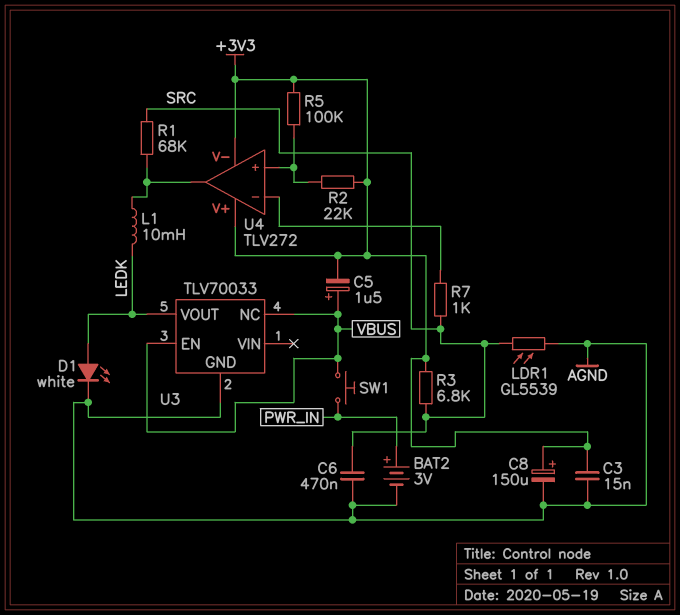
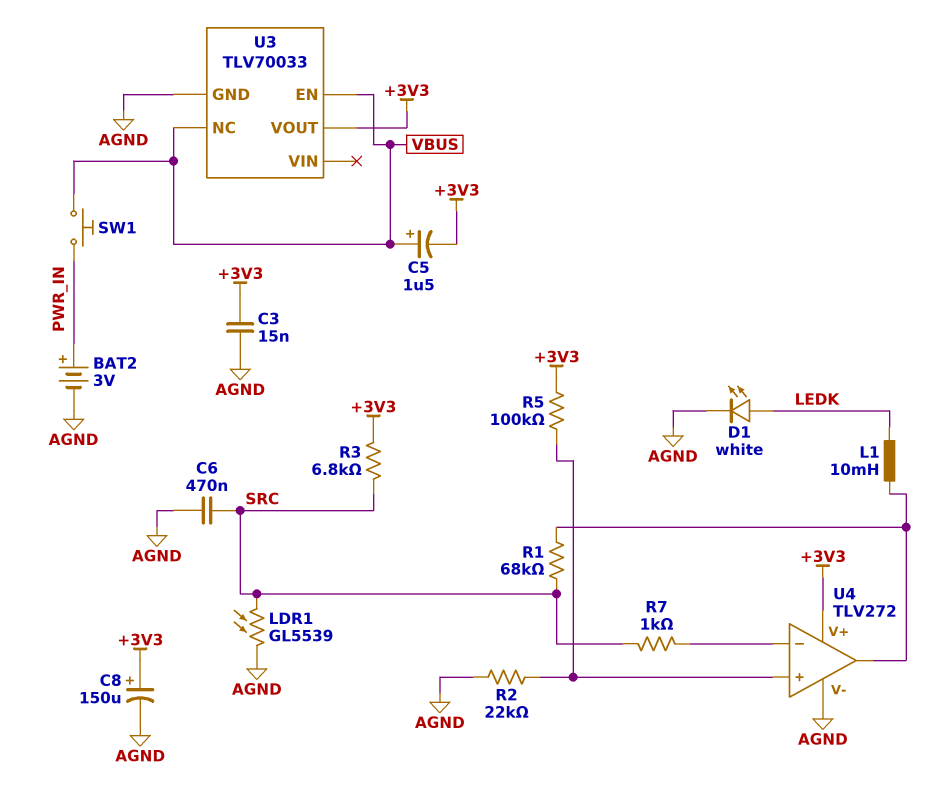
R2: 22k (+3V3, U4/in+) -> 22k (AGND, U4/in+)
U3 pin VOUT: LEDK -> +3V3
U4 pin V-: +3V3 -> AGND

